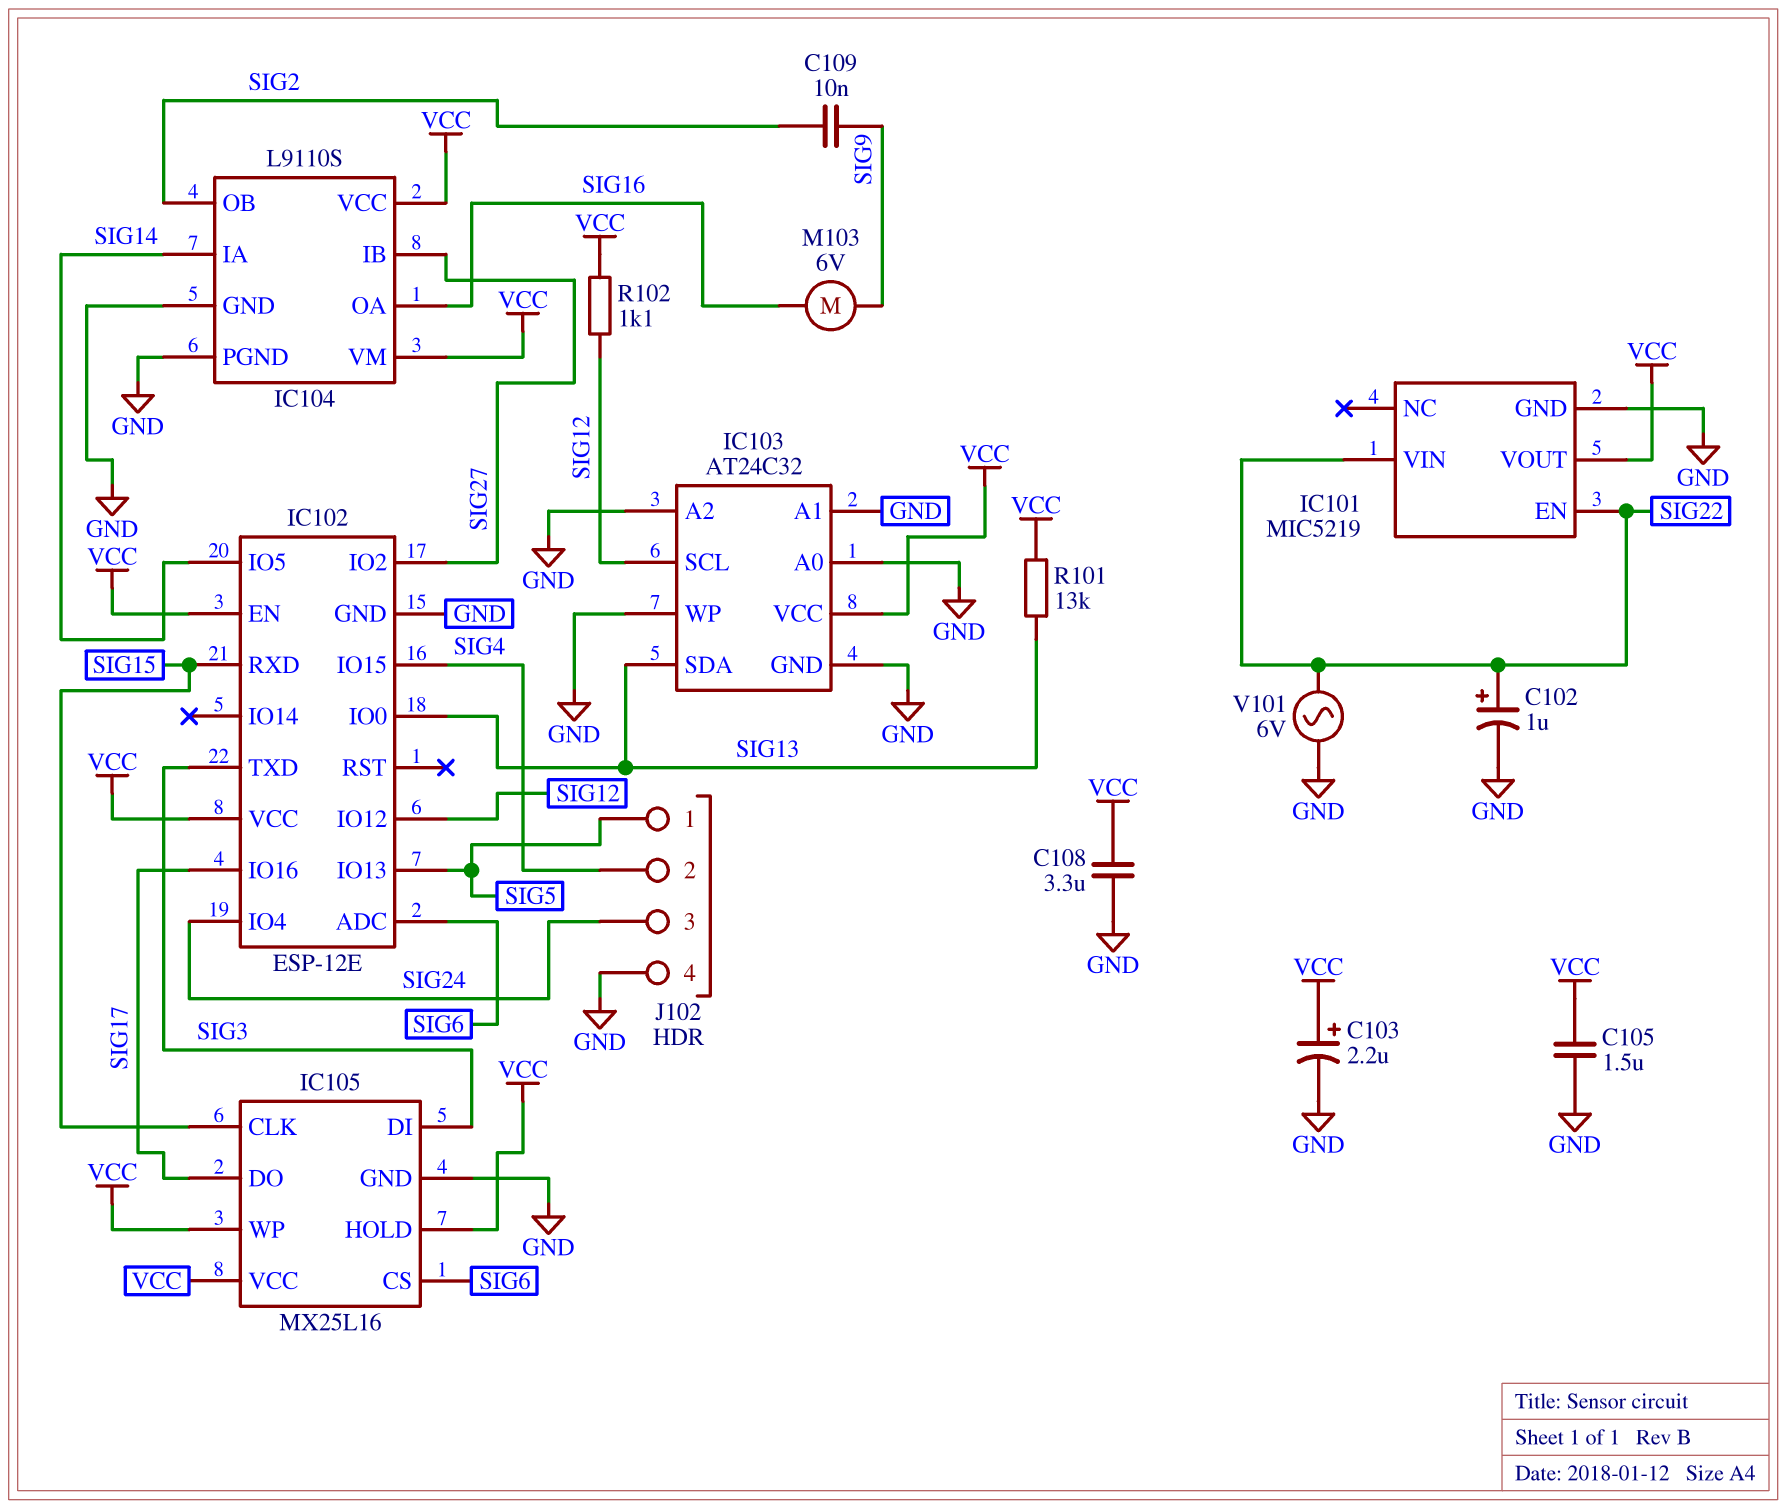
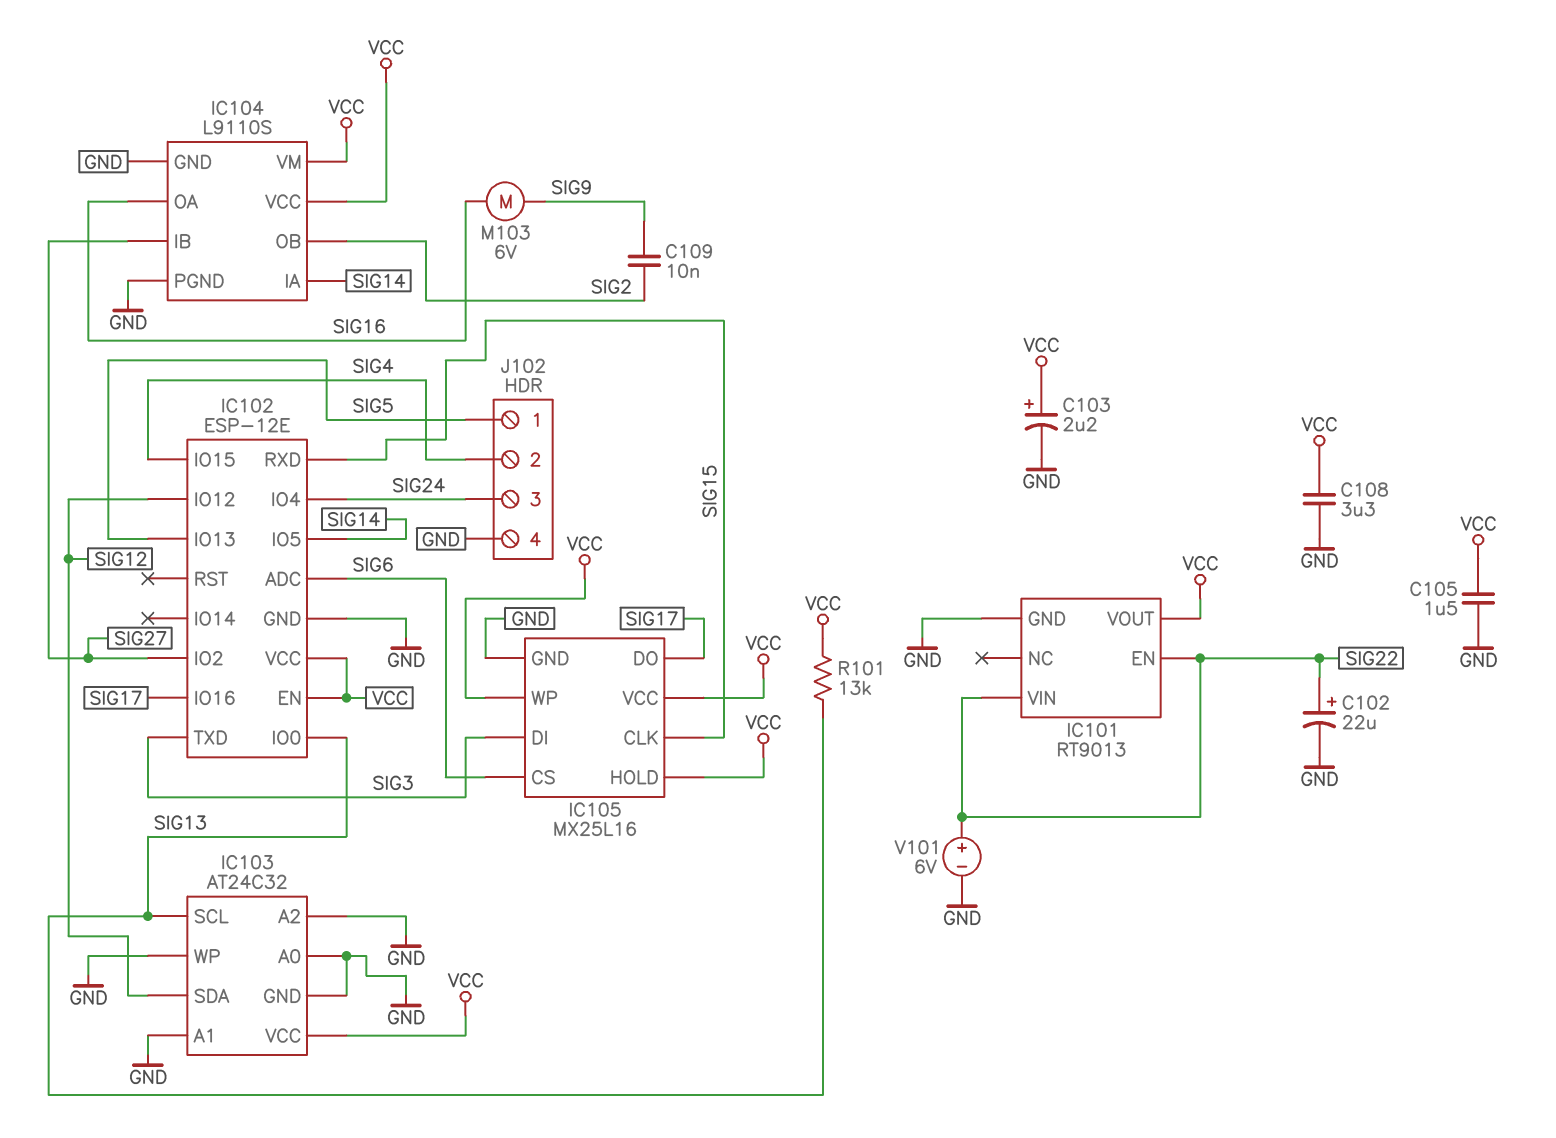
C102: 1uF (plus SIG22, minus GND) -> 22uF (plus SIG22, minus GND)
IC101: MIC5219 -> RT9013
IC103 pin SCL: SIG12 -> SIG13
IC103 pin SDA: SIG13 -> SIG12
R102: 1.1k (SIG12, VCC) -> none
V101: AC 6V (GND, SIG22) -> 6V (plus SIG22, minus GND)

